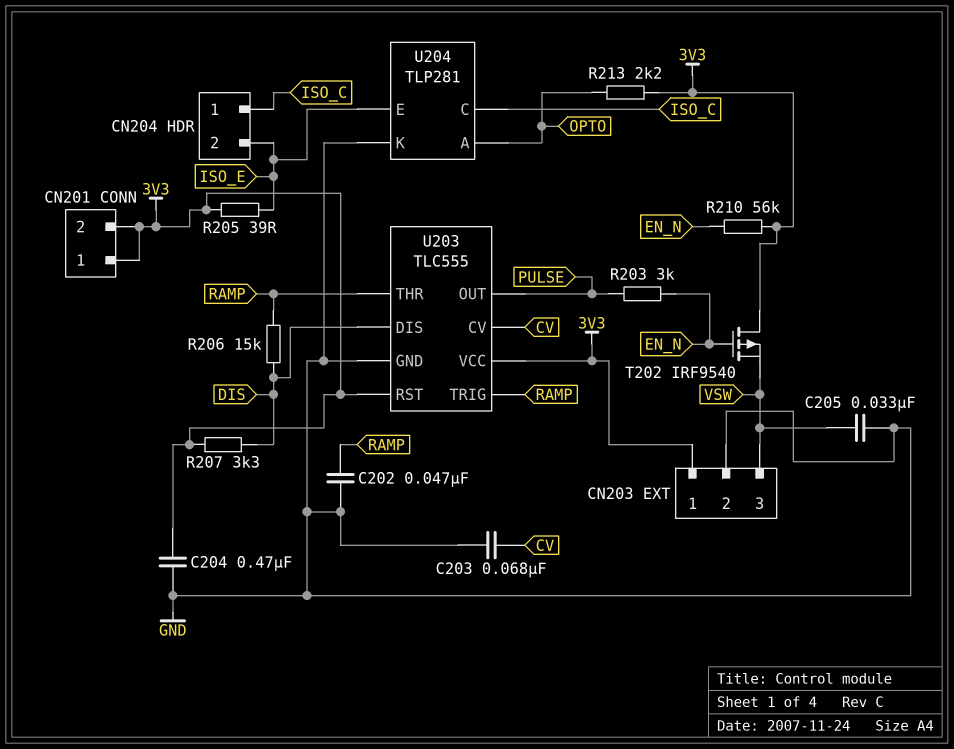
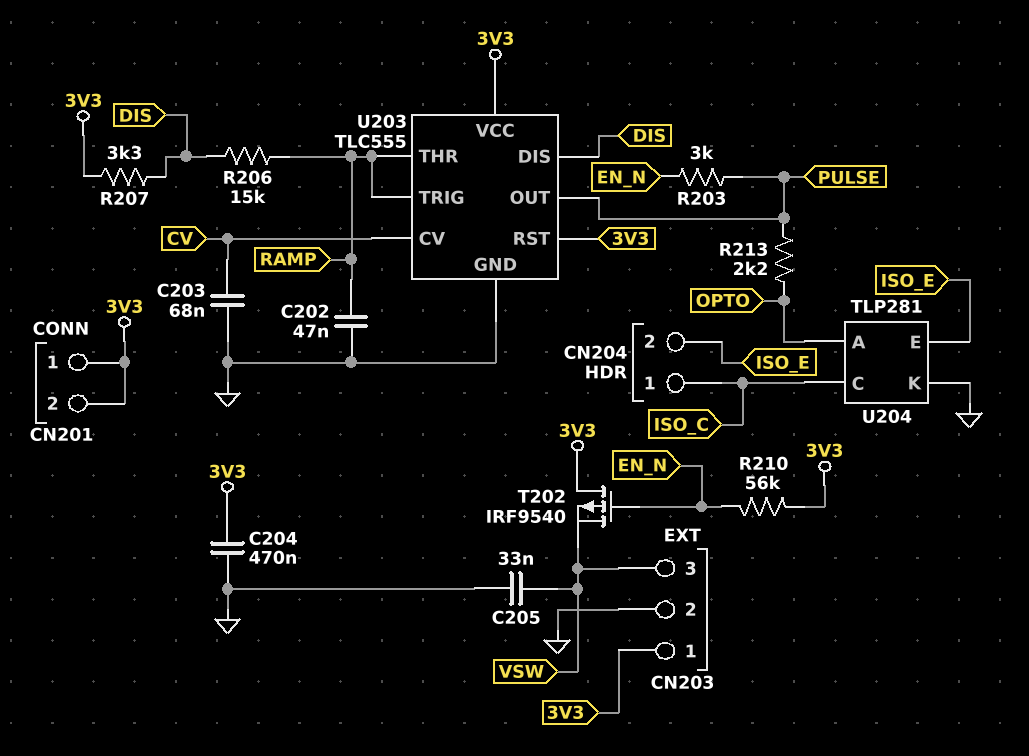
R205: 39 (3V3, ISO_E) -> none
R213: 2.2k (3V3, OPTO) -> 2.2k (OPTO, PULSE)

